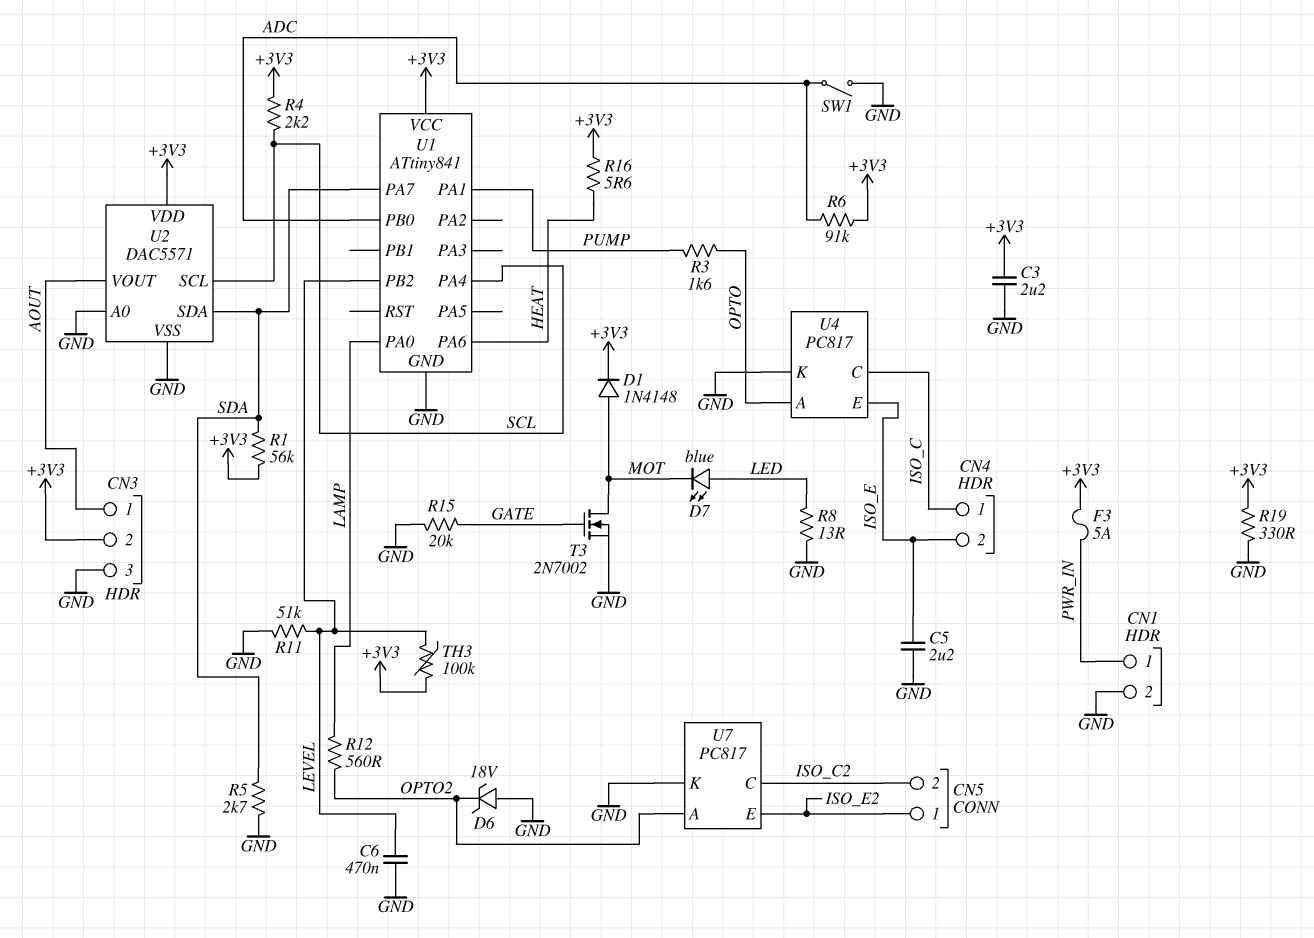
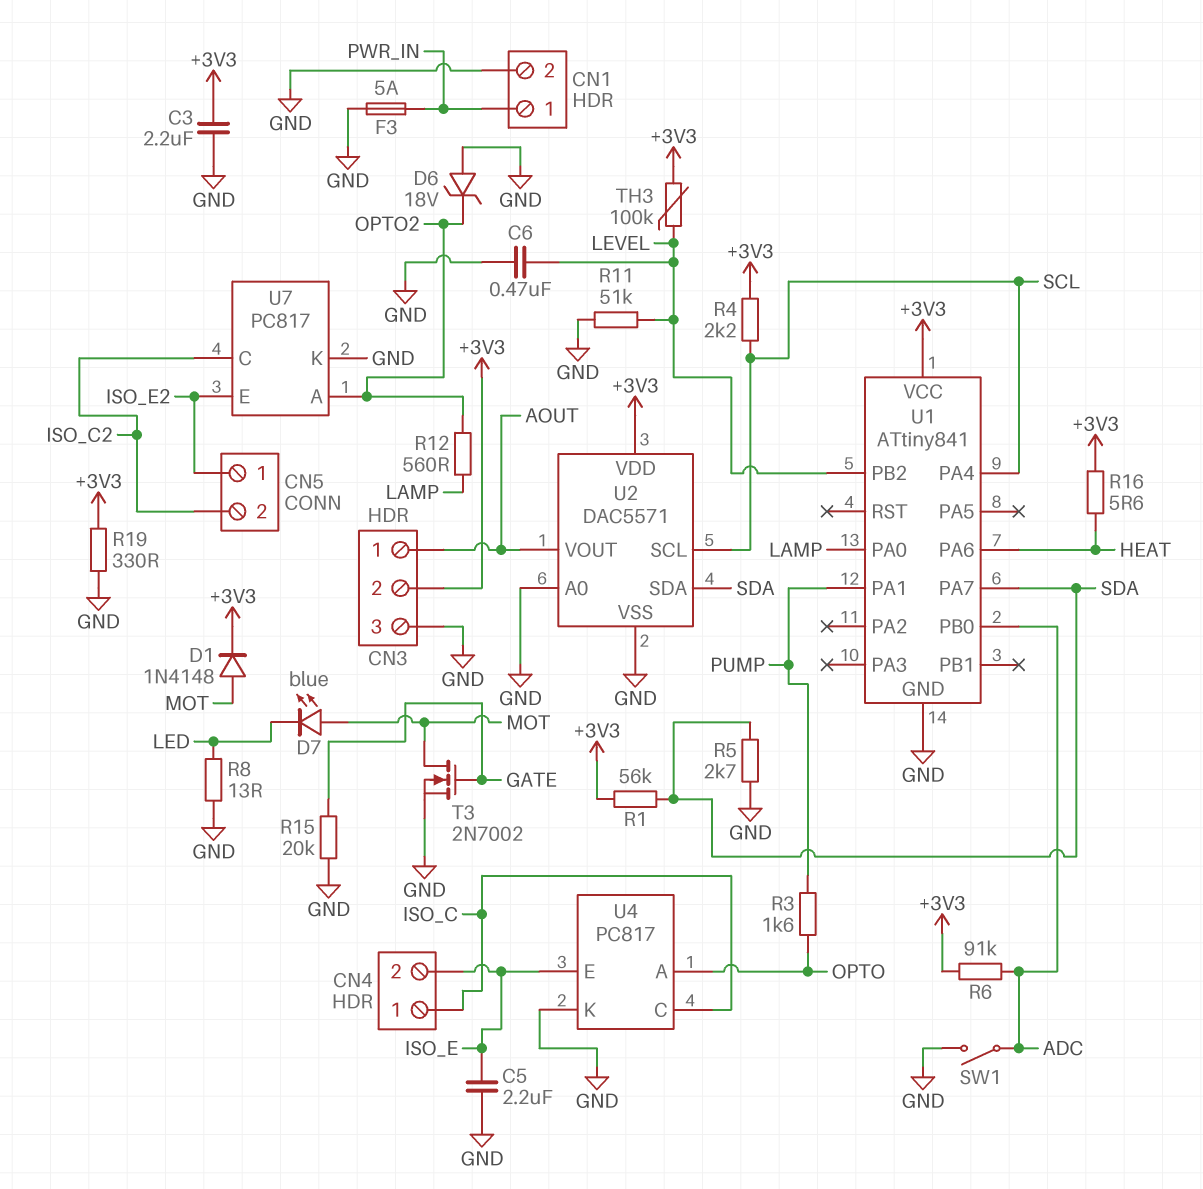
D7: LED blue (A LED, K MOT) -> LED blue (A MOT, K LED)
F3: 5A (+3V3, PWR_IN) -> 5A (GND, PWR_IN)

